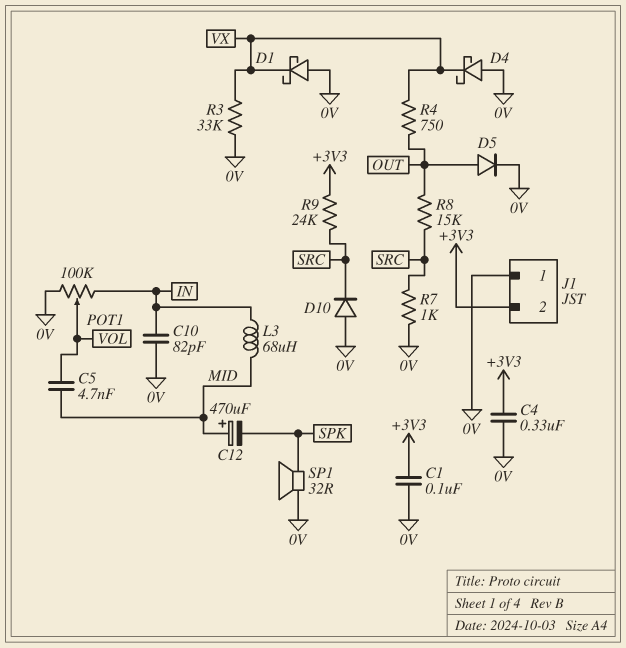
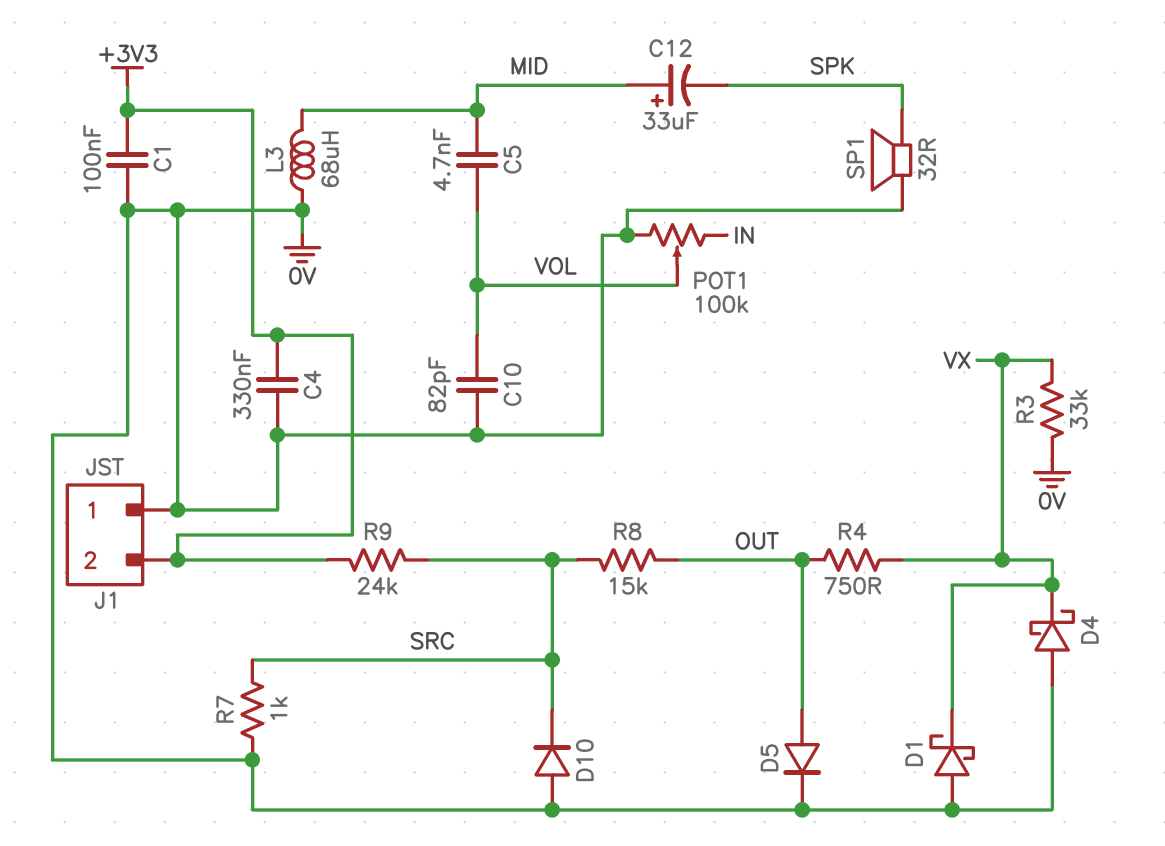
C10: 82pF (0V, IN) -> 82pF (0V, VOL)
C12: 470uF (plus MID, minus SPK) -> 33uF (plus MID, minus SPK)
L3: 68uH (IN, MID) -> 68uH (0V, MID)

